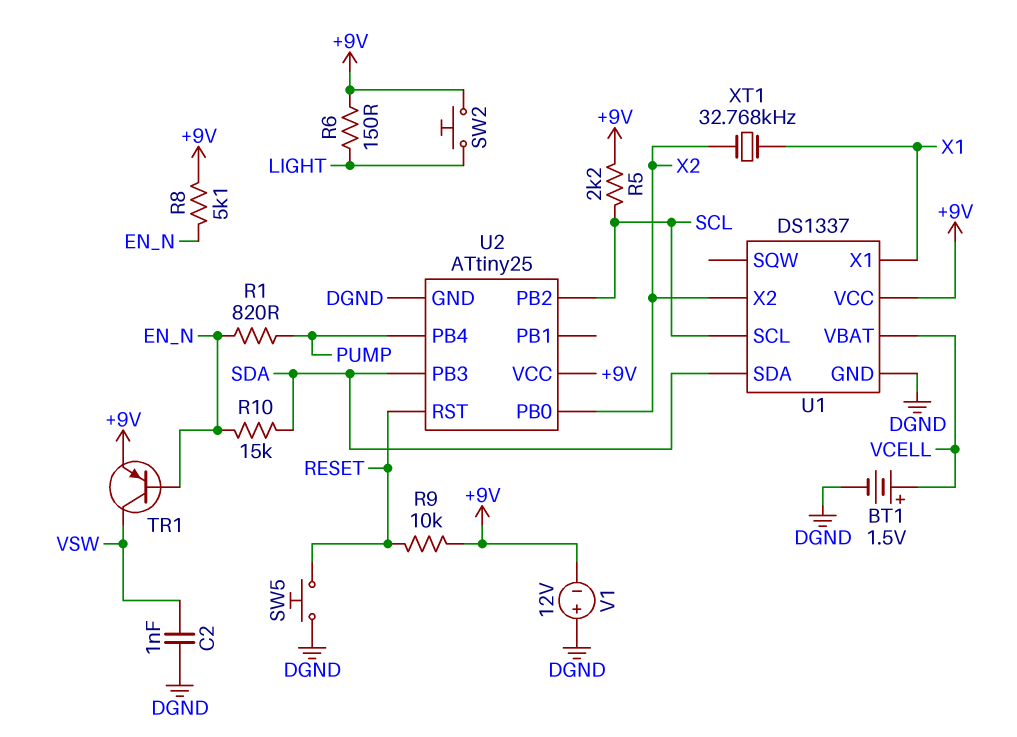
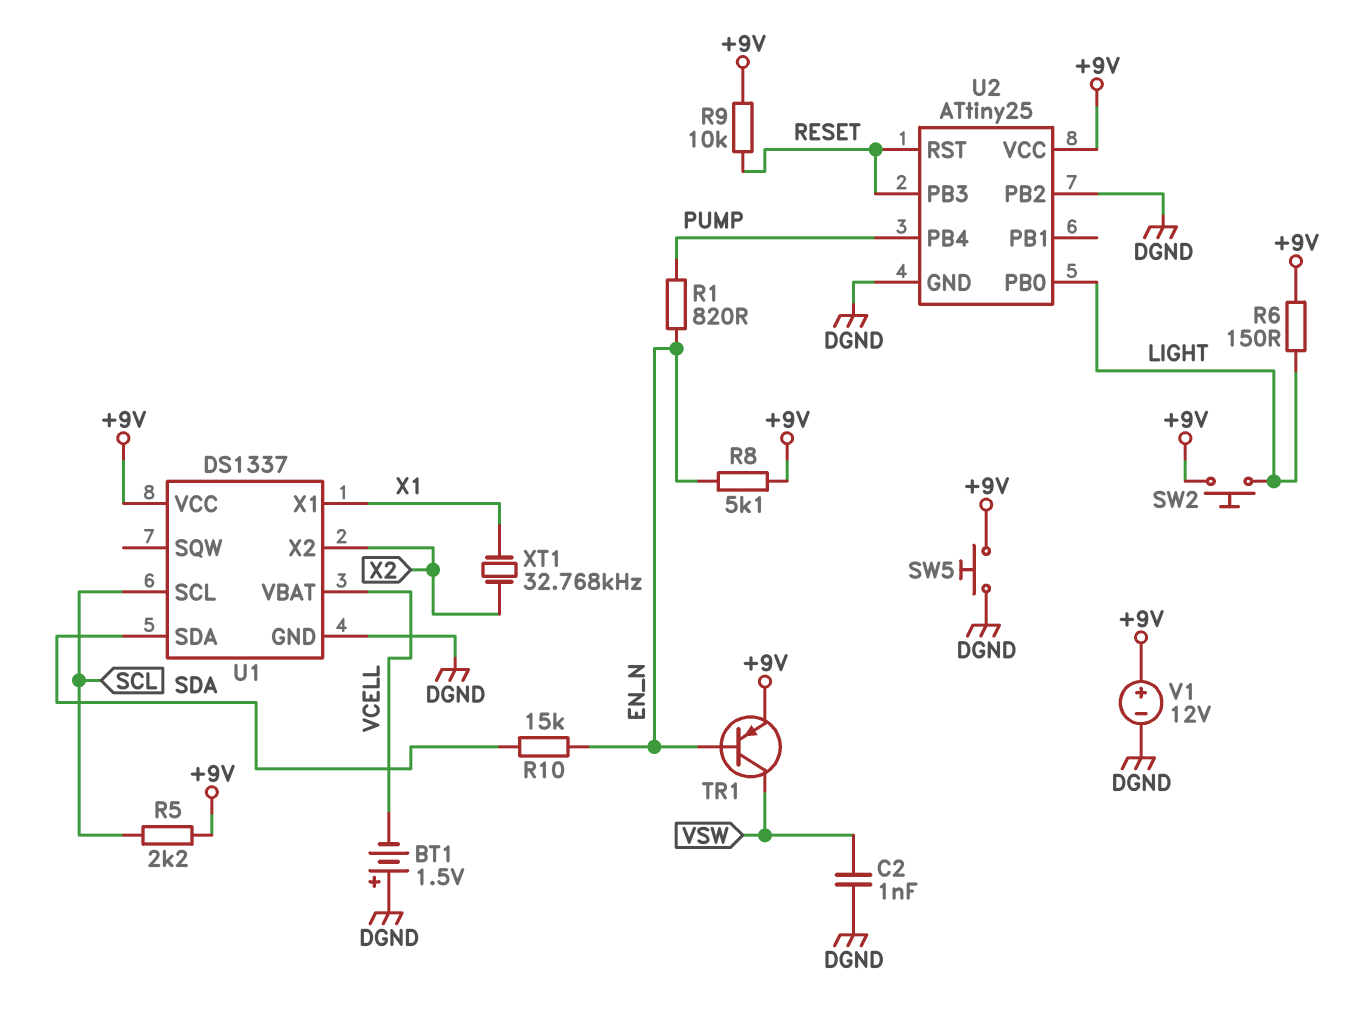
BT1: 1.5V (plus VCELL, minus DGND) -> 1.5V (plus DGND, minus VCELL)
SW5: button (DGND, RESET) -> button (+9V, DGND)
U2 pin PB0: X2 -> LIGHT
U2 pin PB2: SCL -> DGND
U2 pin PB3: SDA -> RESET
V1: 12V (plus DGND, minus +9V) -> 12V (plus +9V, minus DGND)

